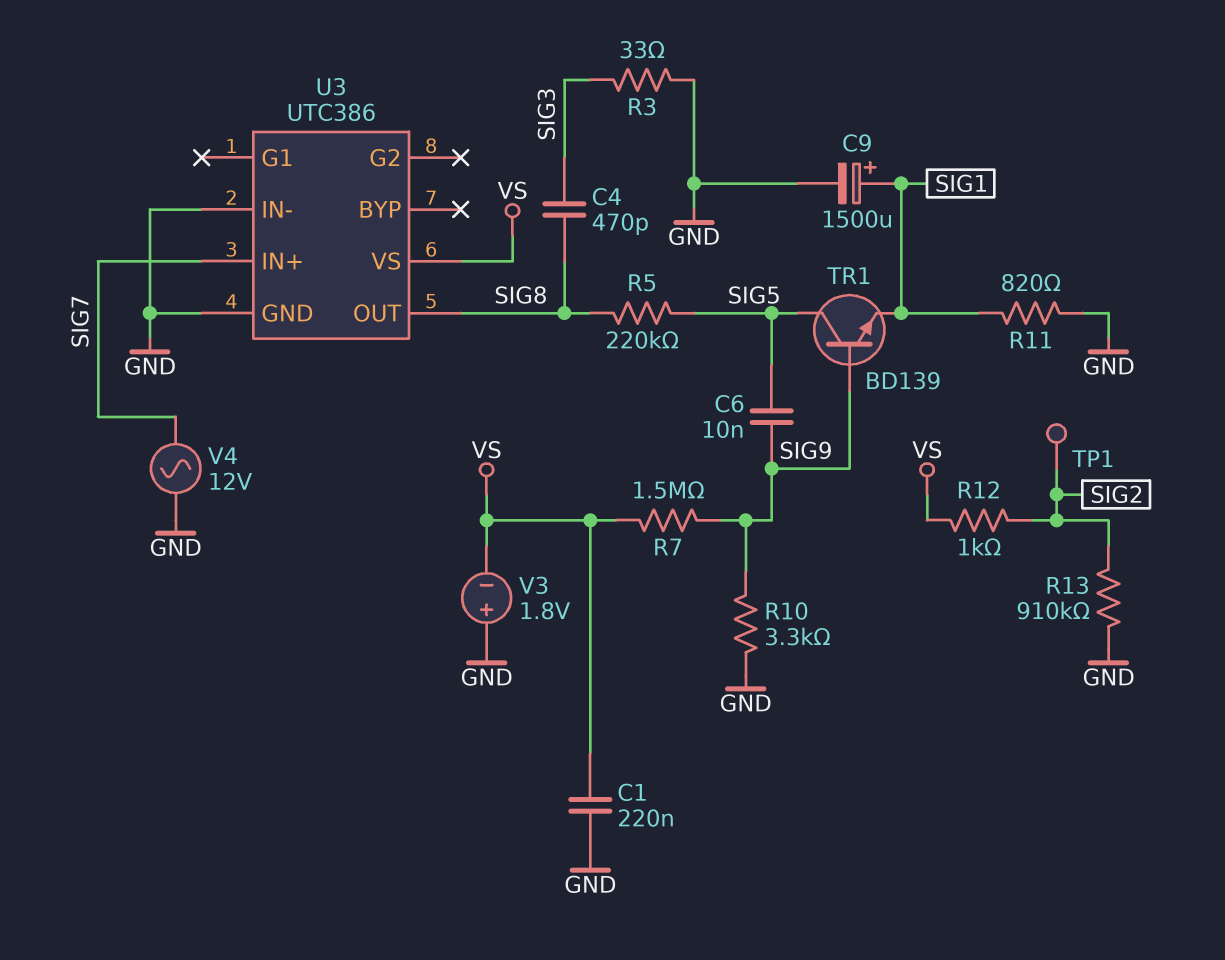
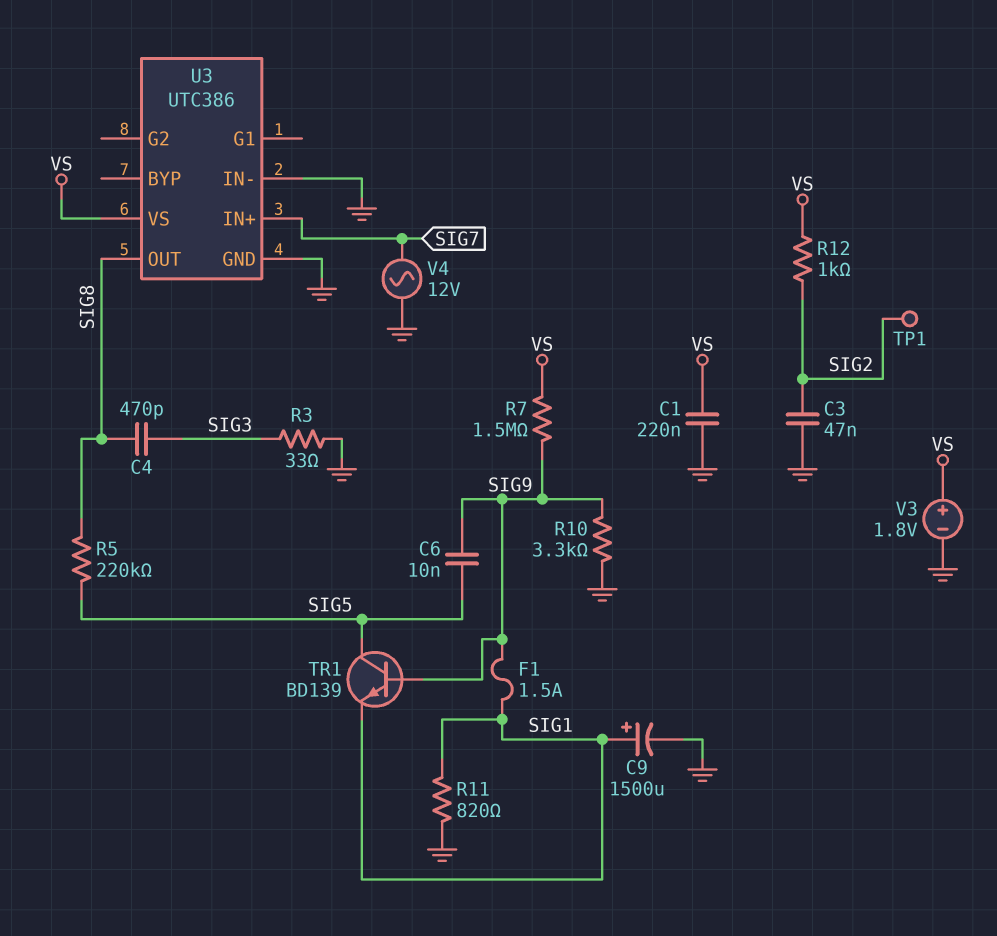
C3: none -> 47nF (GND, SIG2)
F1: none -> 1.5A (SIG1, SIG9)
R13: 910k (GND, SIG2) -> none
V3: 1.8V (plus GND, minus VS) -> 1.8V (plus VS, minus GND)

